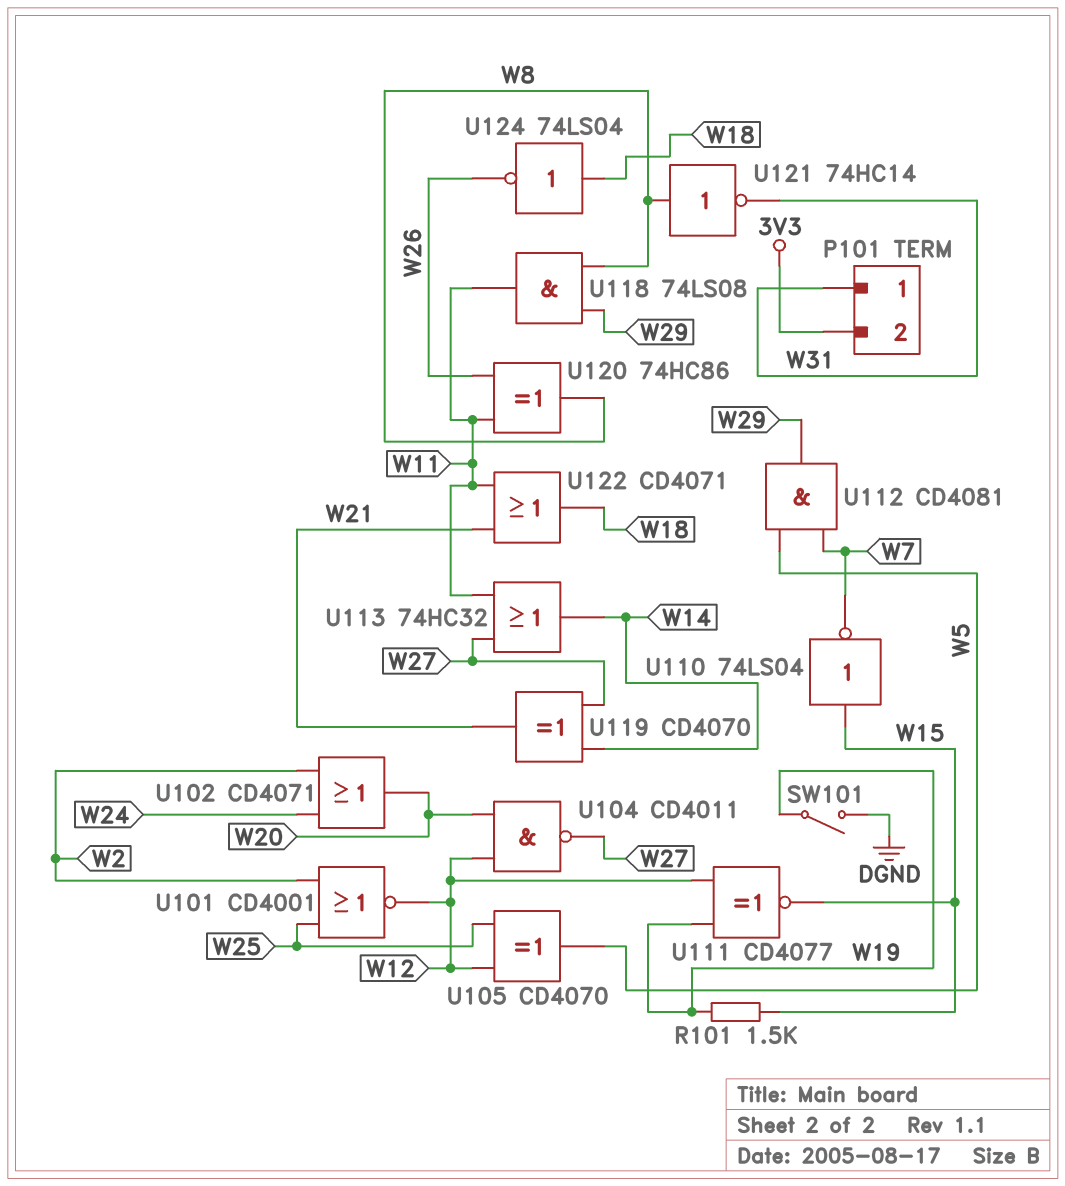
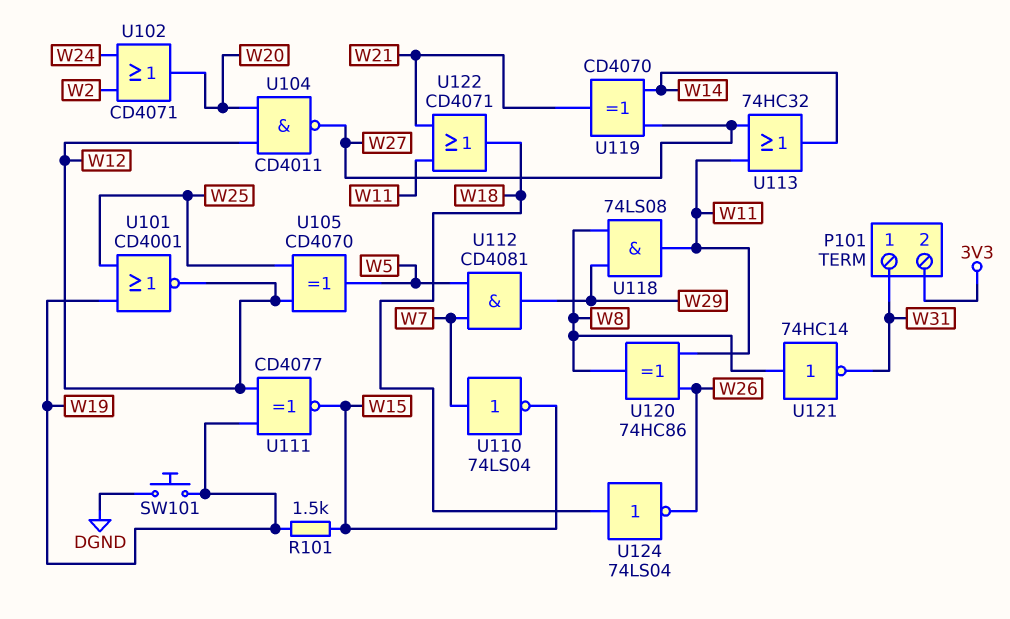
SW101: switch (DGND, W19) -> button (DGND, W19)
U101: NOR CD4001 (in W2, in W25, out W12) -> NOR CD4001 (in W19, in W25, out W12)
U110: NOT 74LS04 (in W15, out W7) -> NOT 74LS04 (in W7, out W15)

